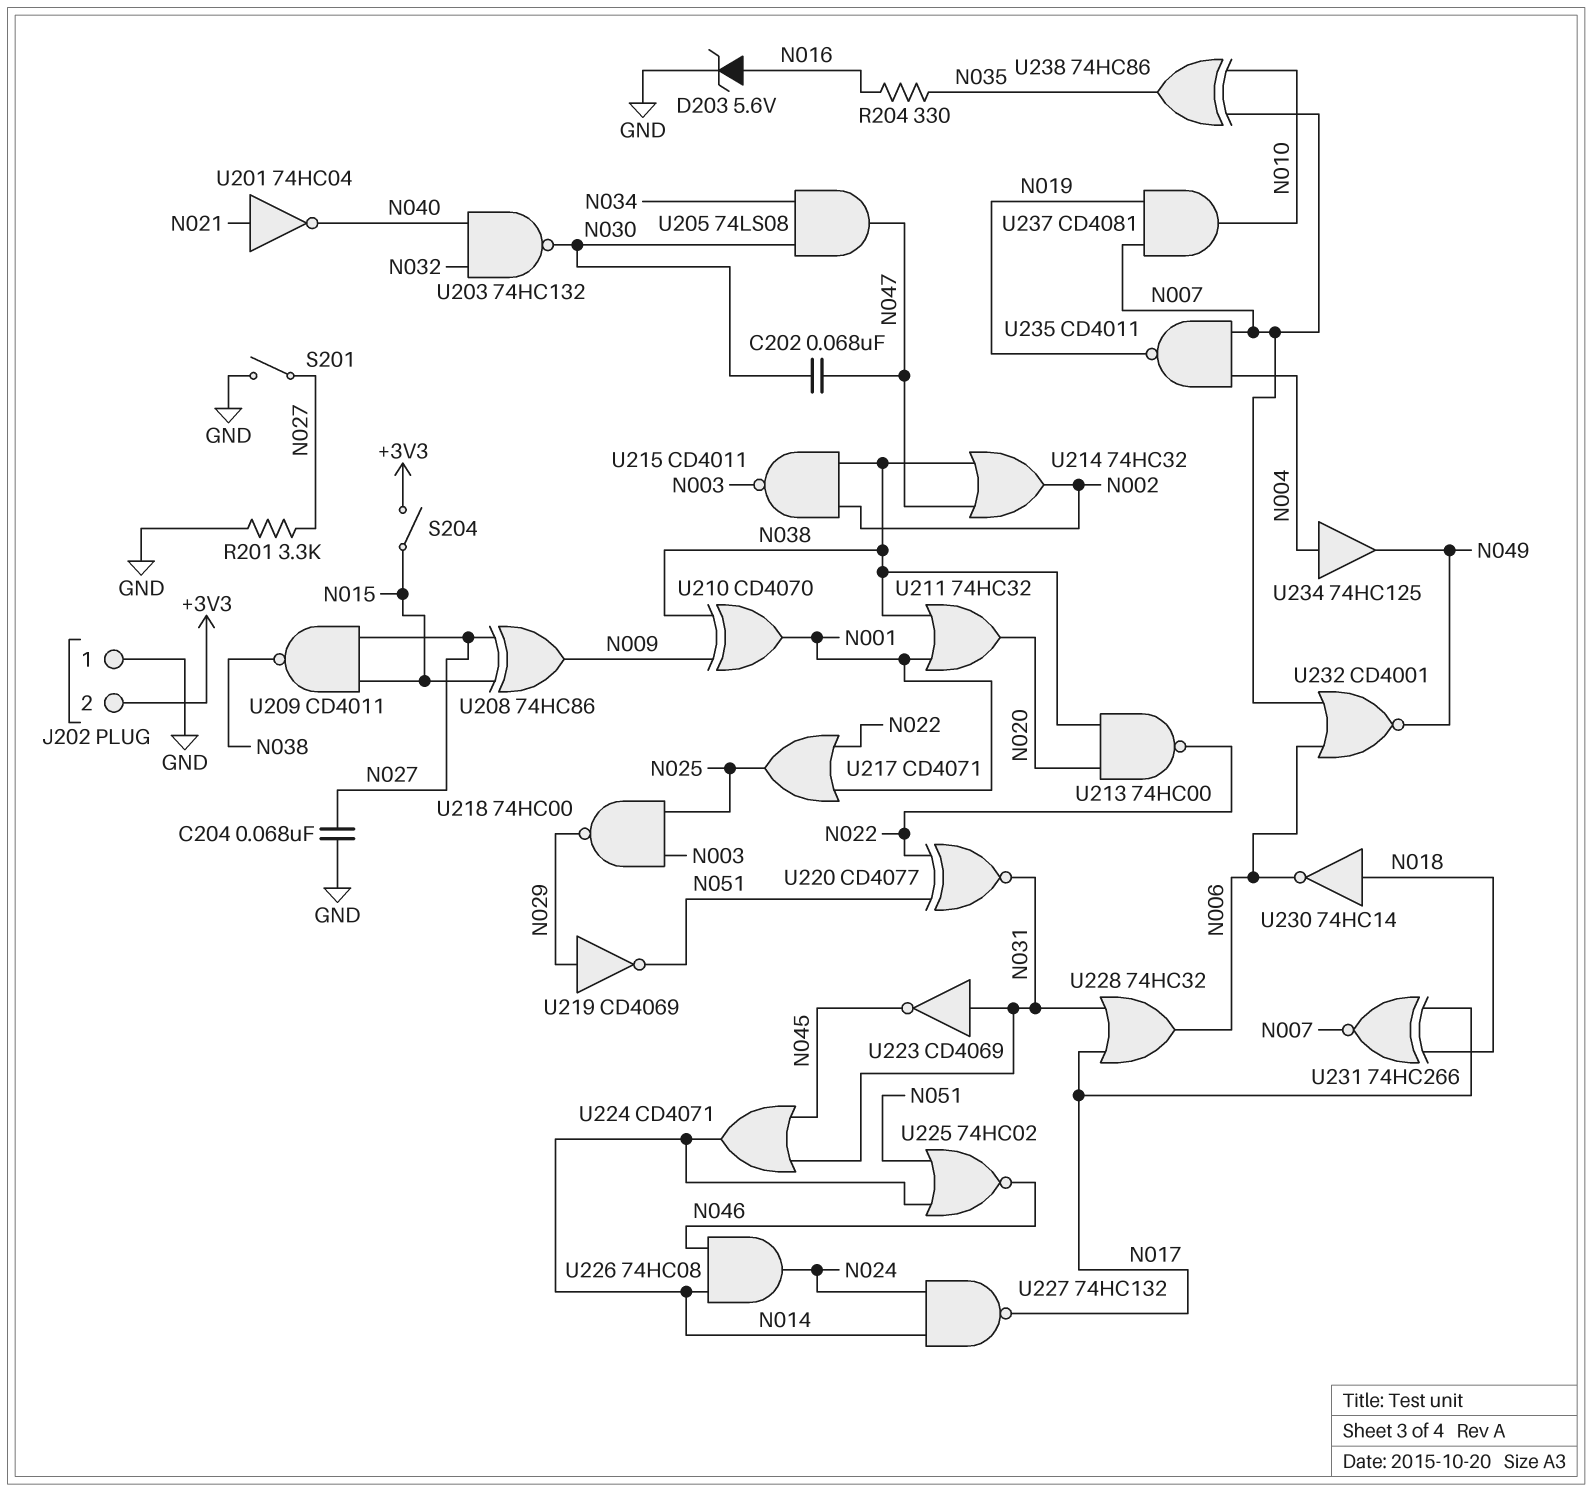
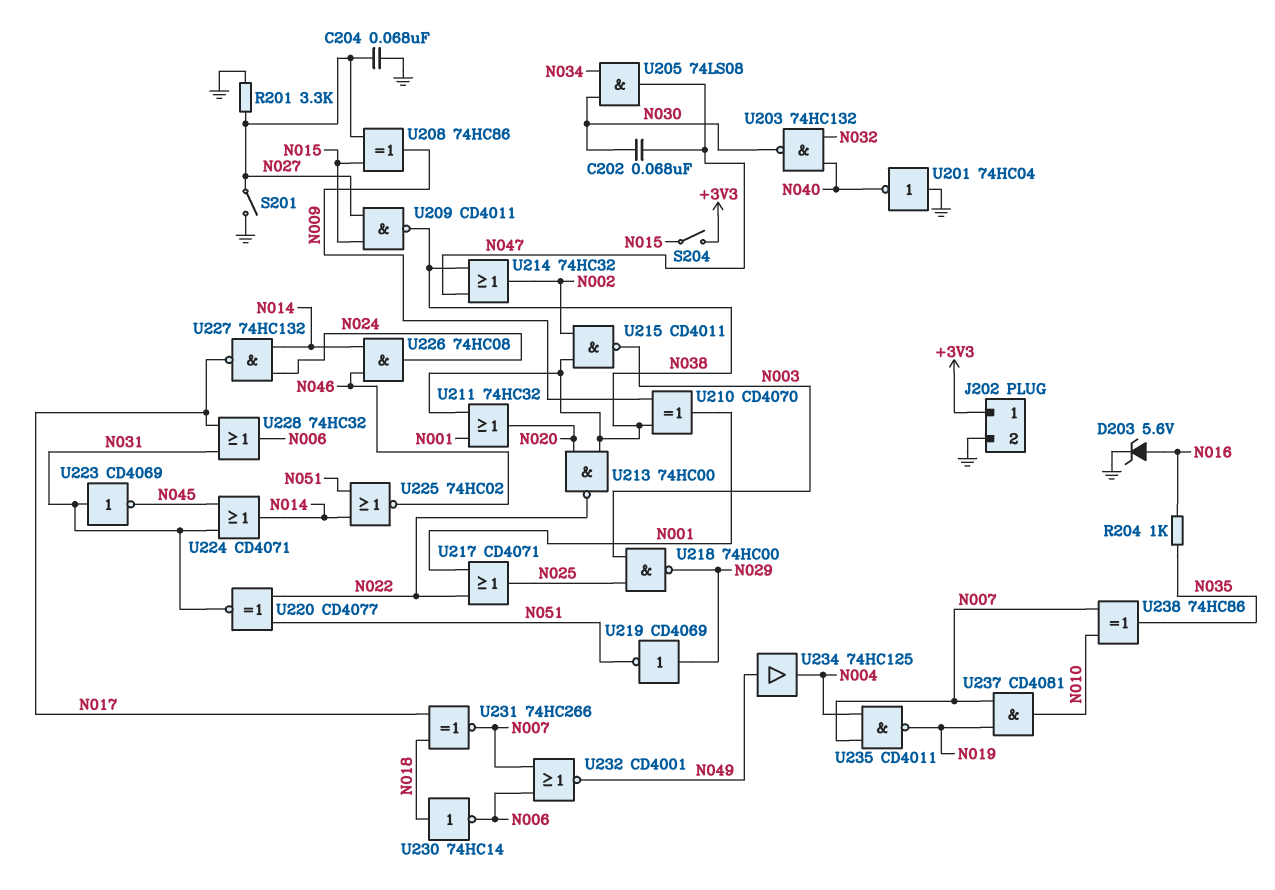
J202 pin 1: GND -> +3V3
J202 pin 2: +3V3 -> GND
R204: 330 (N016, N035) -> 1k (N016, N035)
U201: NOT 74HC04 (in N021, out N040) -> NOT 74HC04 (in GND, out N040)
U234: buffer 74HC125 (in N004, out N049) -> buffer 74HC125 (in N049, out N004)

